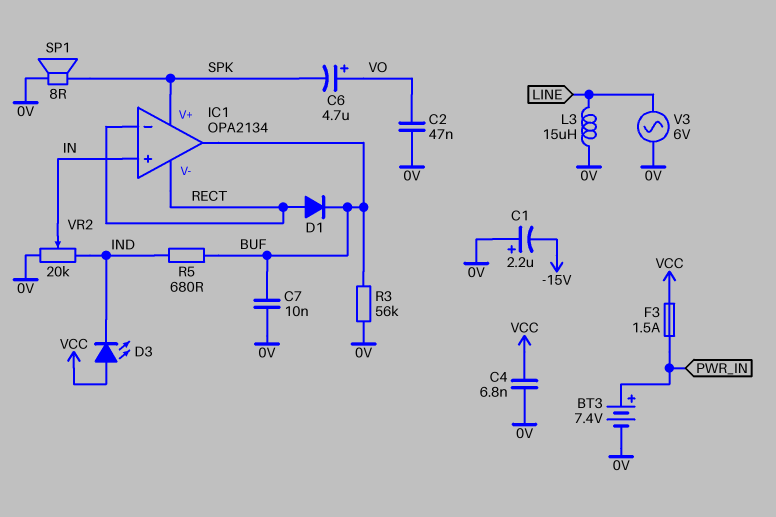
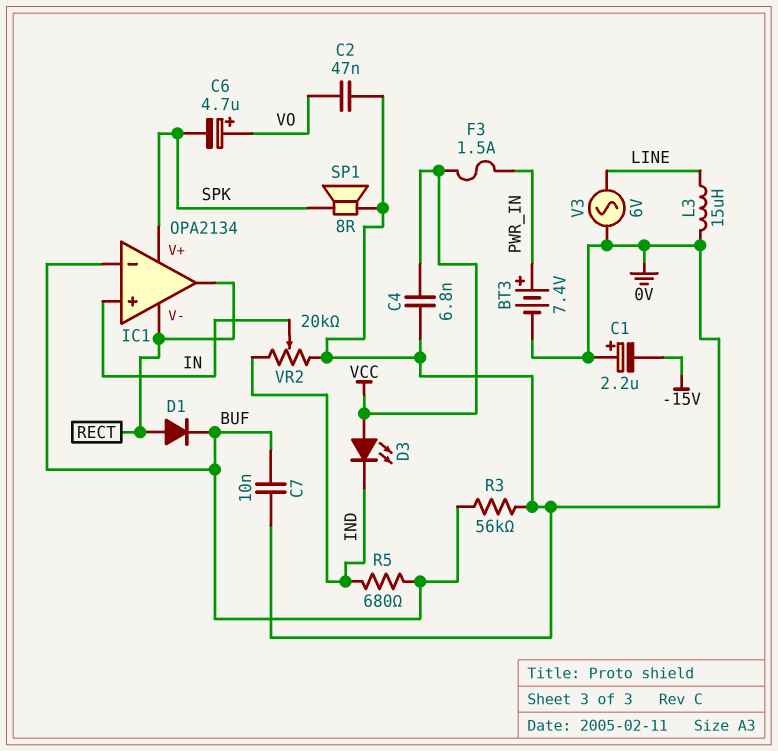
IC1 pin in-: RECT -> BUF
IC1 pin out: BUF -> RECT

